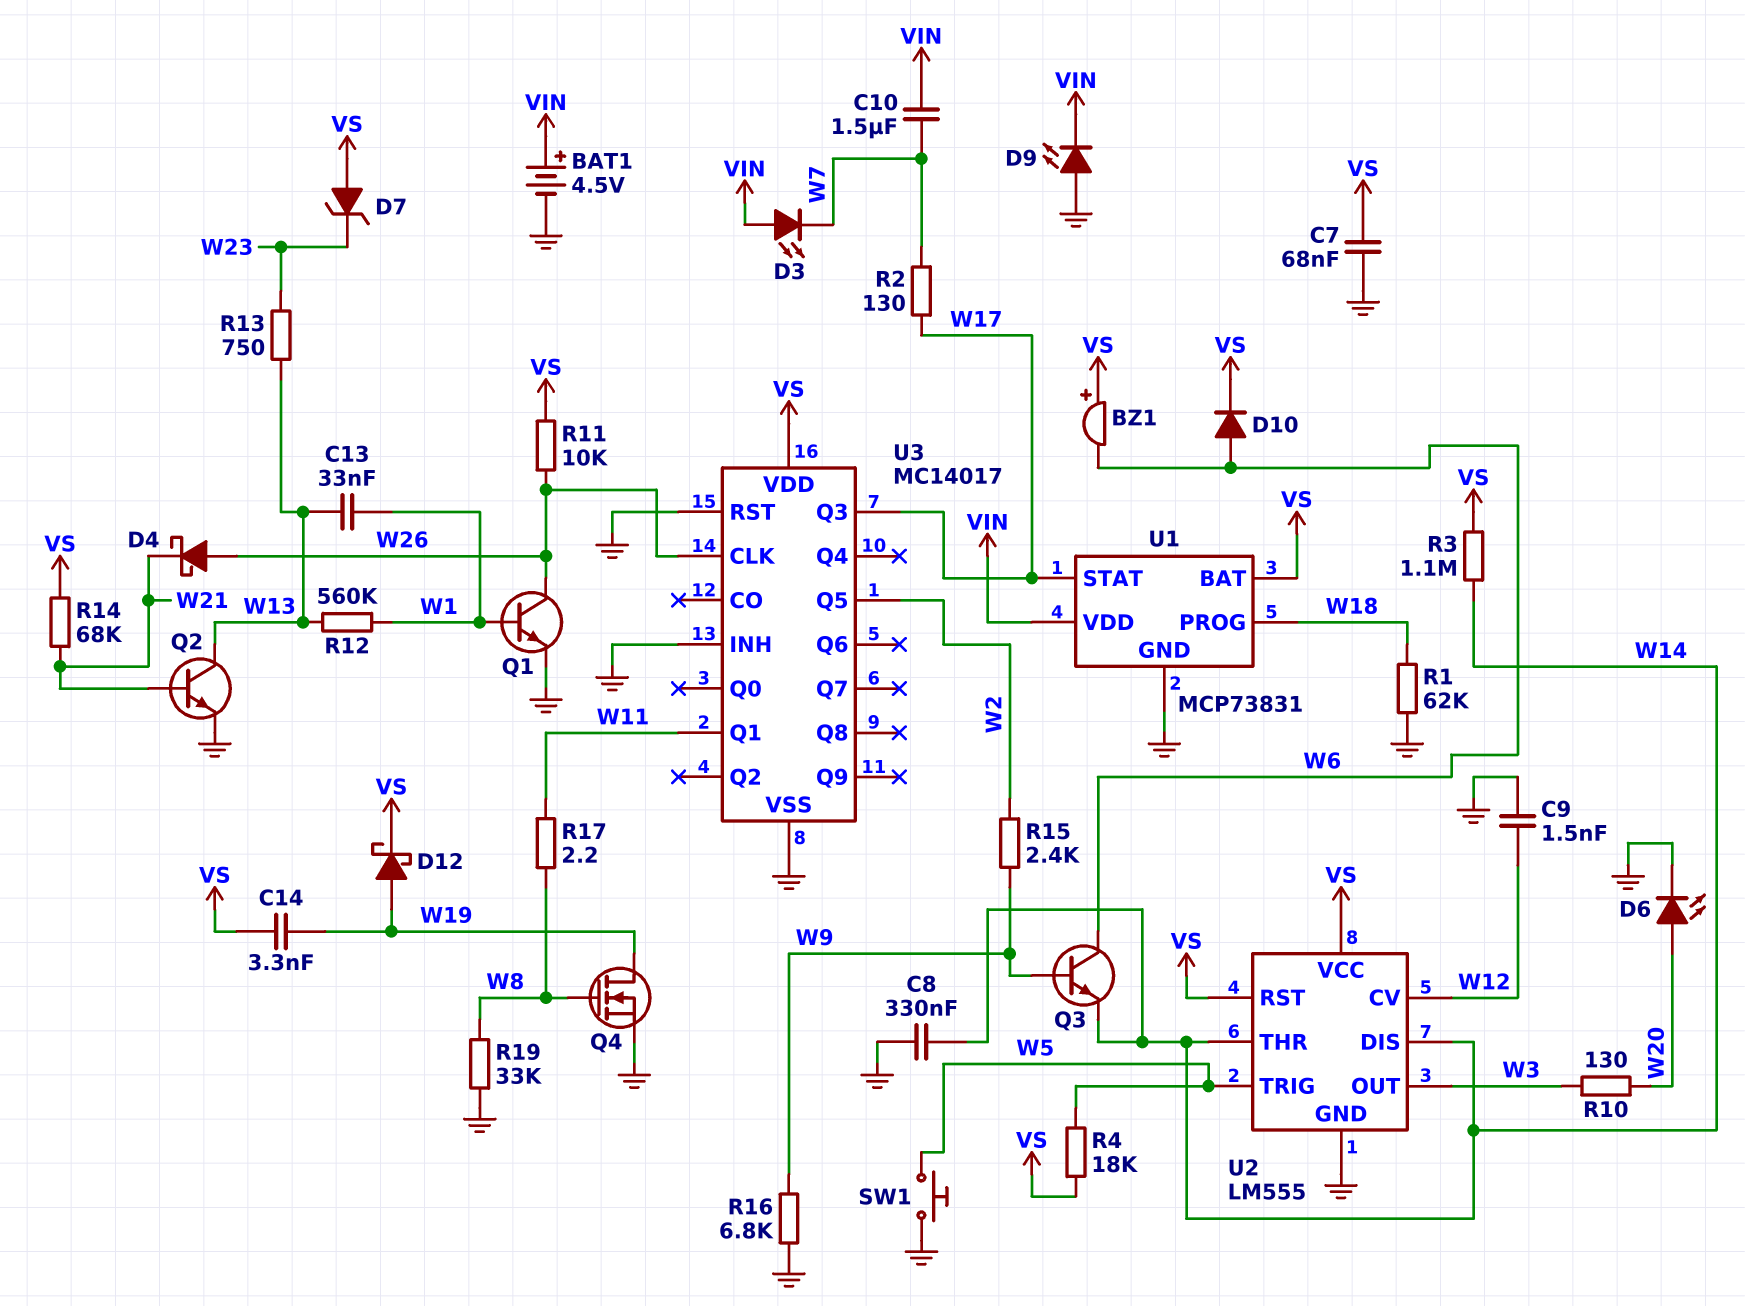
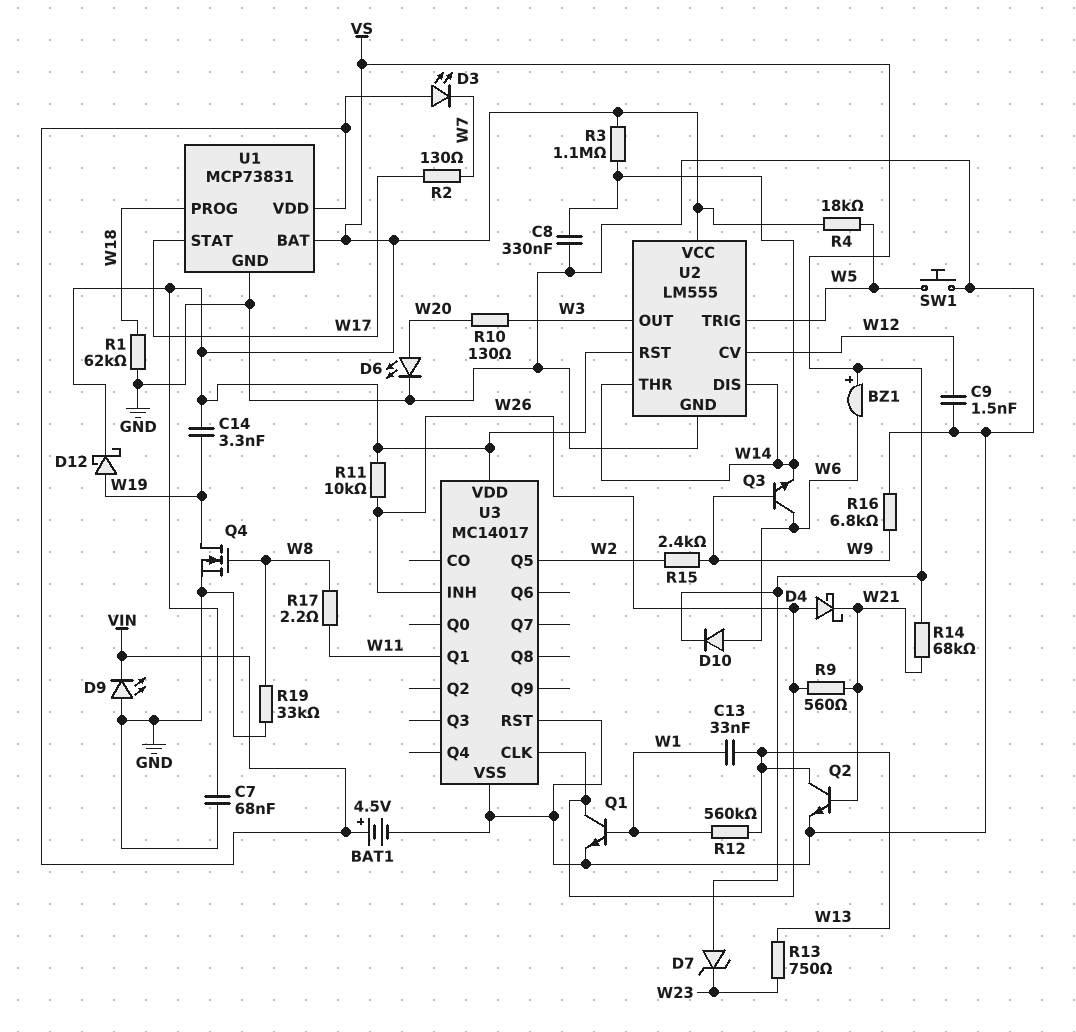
C10: 1.5uF (VIN, W7) -> none
R9: none -> 560 (W21, W26)
U3 pin INH: GND -> W26
U3 pin Q3: W17 -> none

